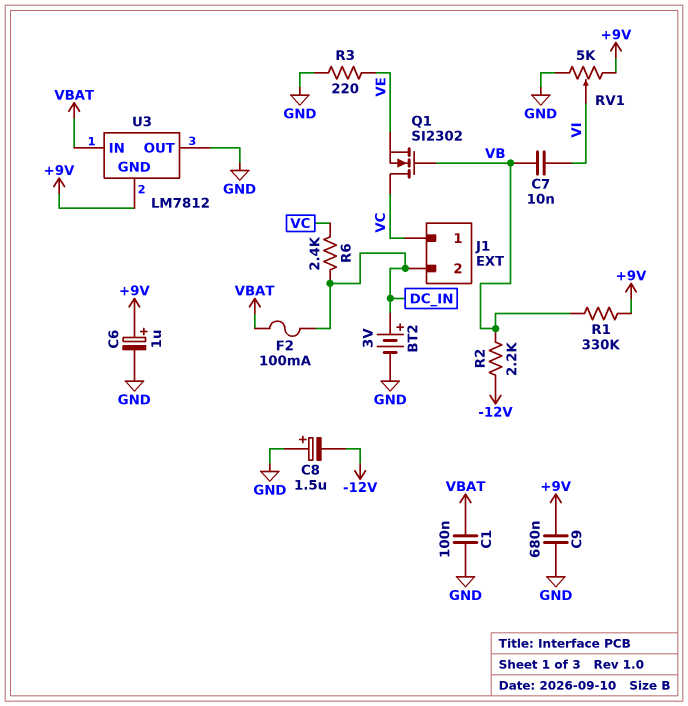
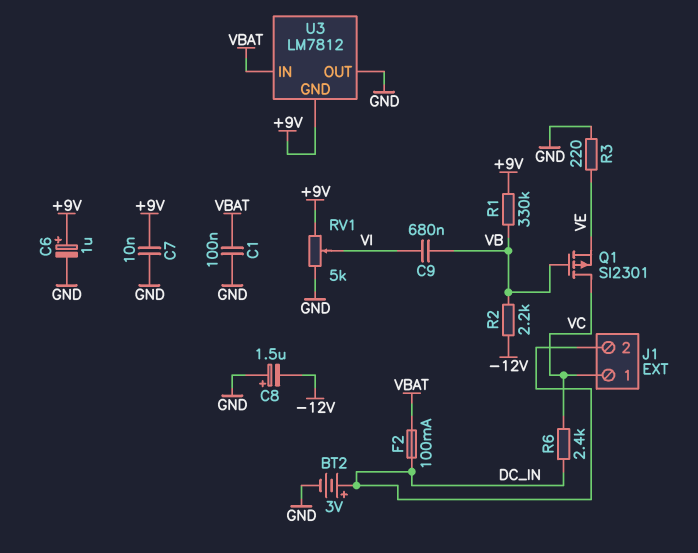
C7: 10nF (VB, VI) -> 10nF (+9V, GND)
C9: 680nF (+9V, GND) -> 680nF (VB, VI)
Q1: NMOS SI2302 (G VB, D VC, S VE) -> PMOS SI2301 (G VB, D VC, S VE)

